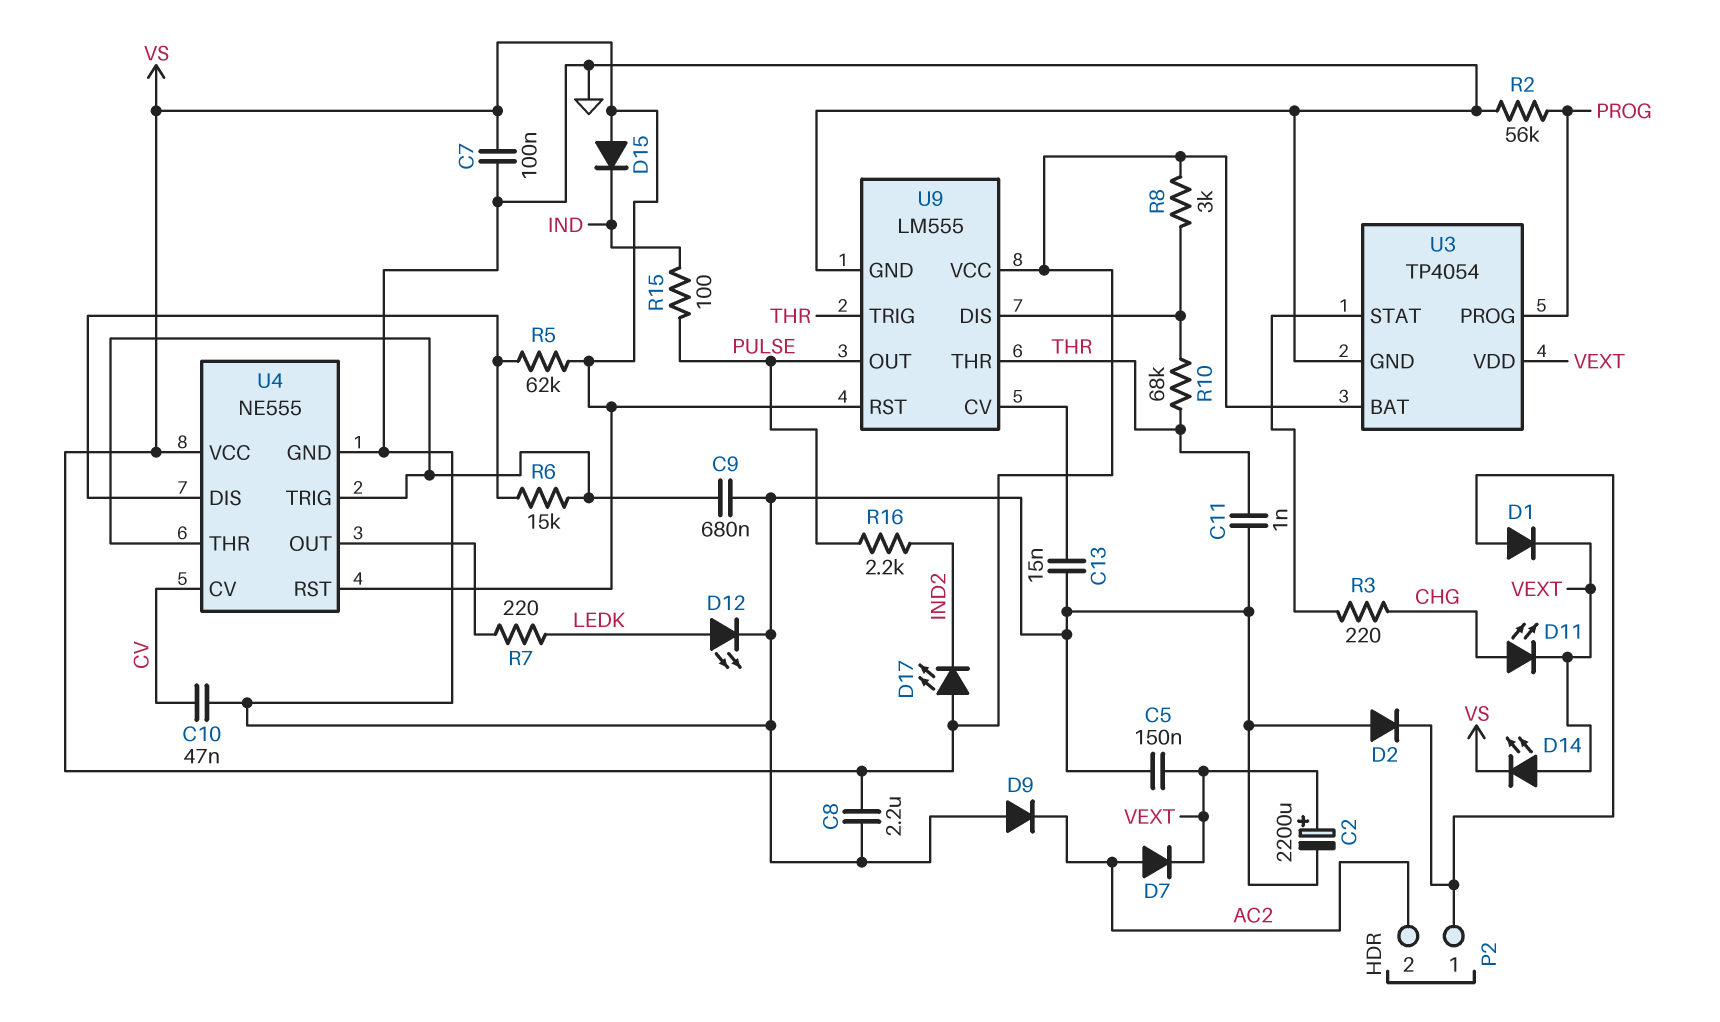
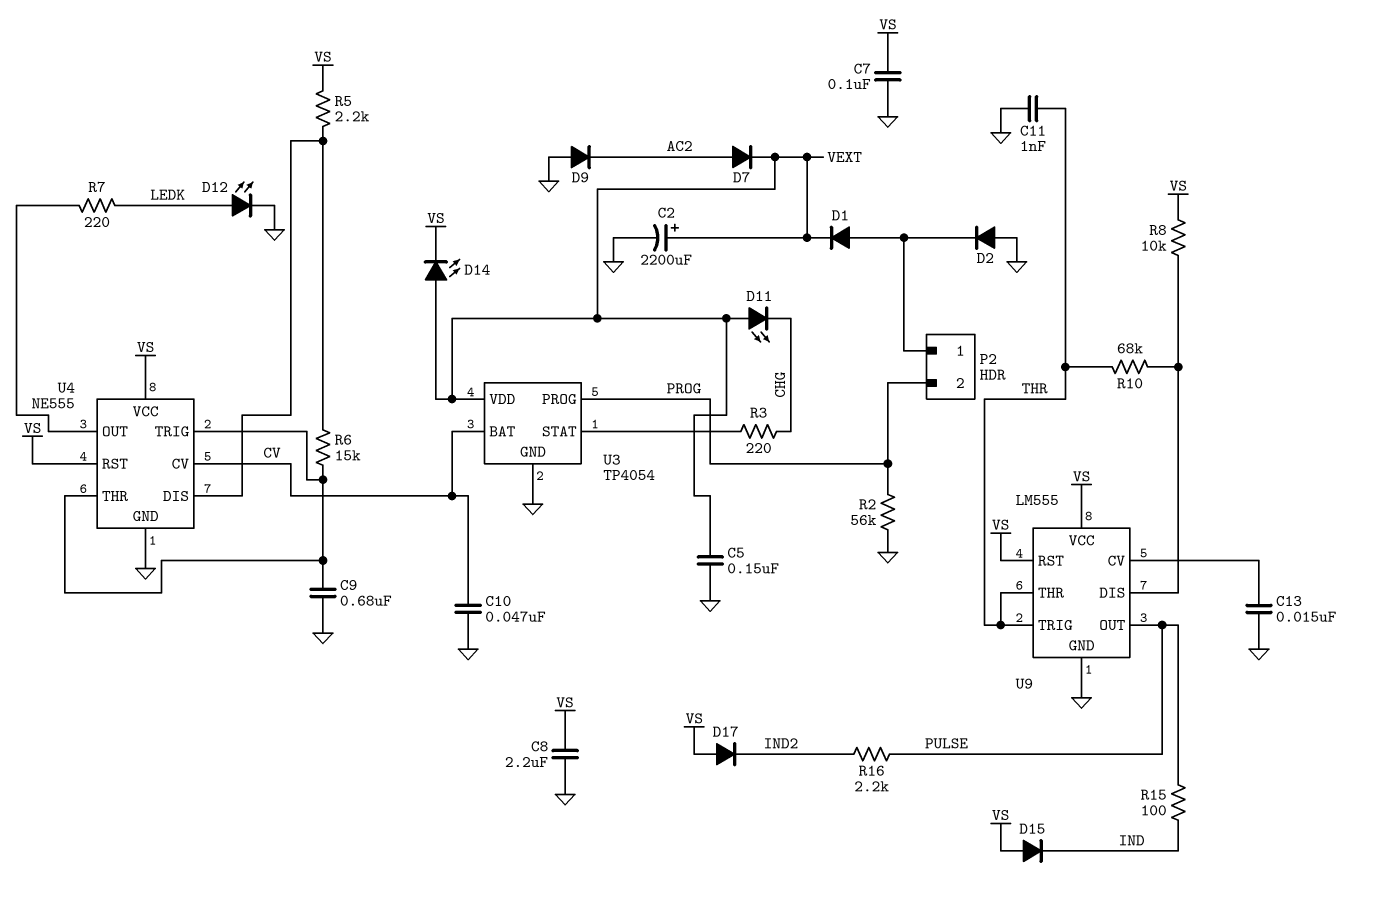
D11: LED (A CHG, K VEXT) -> LED (A VEXT, K CHG)
D17: LED (A VS, K IND2) -> diode (A VS, K IND2)
P2 pin 2: AC2 -> PROG
R5: 62k (U4/DIS, VS) -> 2.2k (U4/DIS, VS)
R8: 3k (U9/DIS, VS) -> 10k (U9/DIS, VS)
U3 pin BAT: VS -> CV

